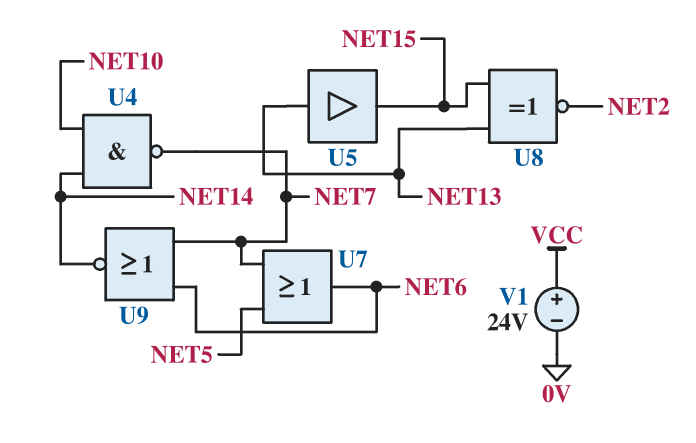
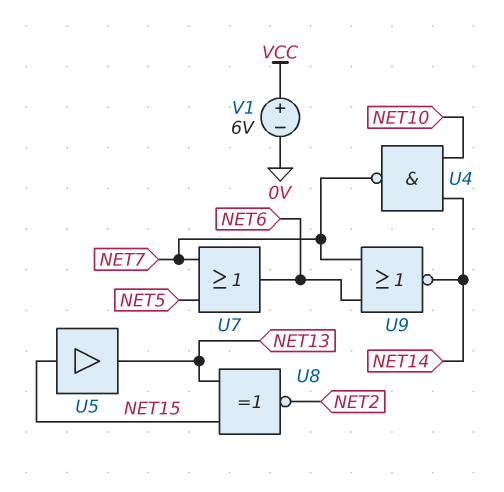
U5: buffer (in NET13, out NET15) -> buffer (in NET15, out NET13)
V1: 24V (plus VCC, minus 0V) -> 6V (plus VCC, minus 0V)

